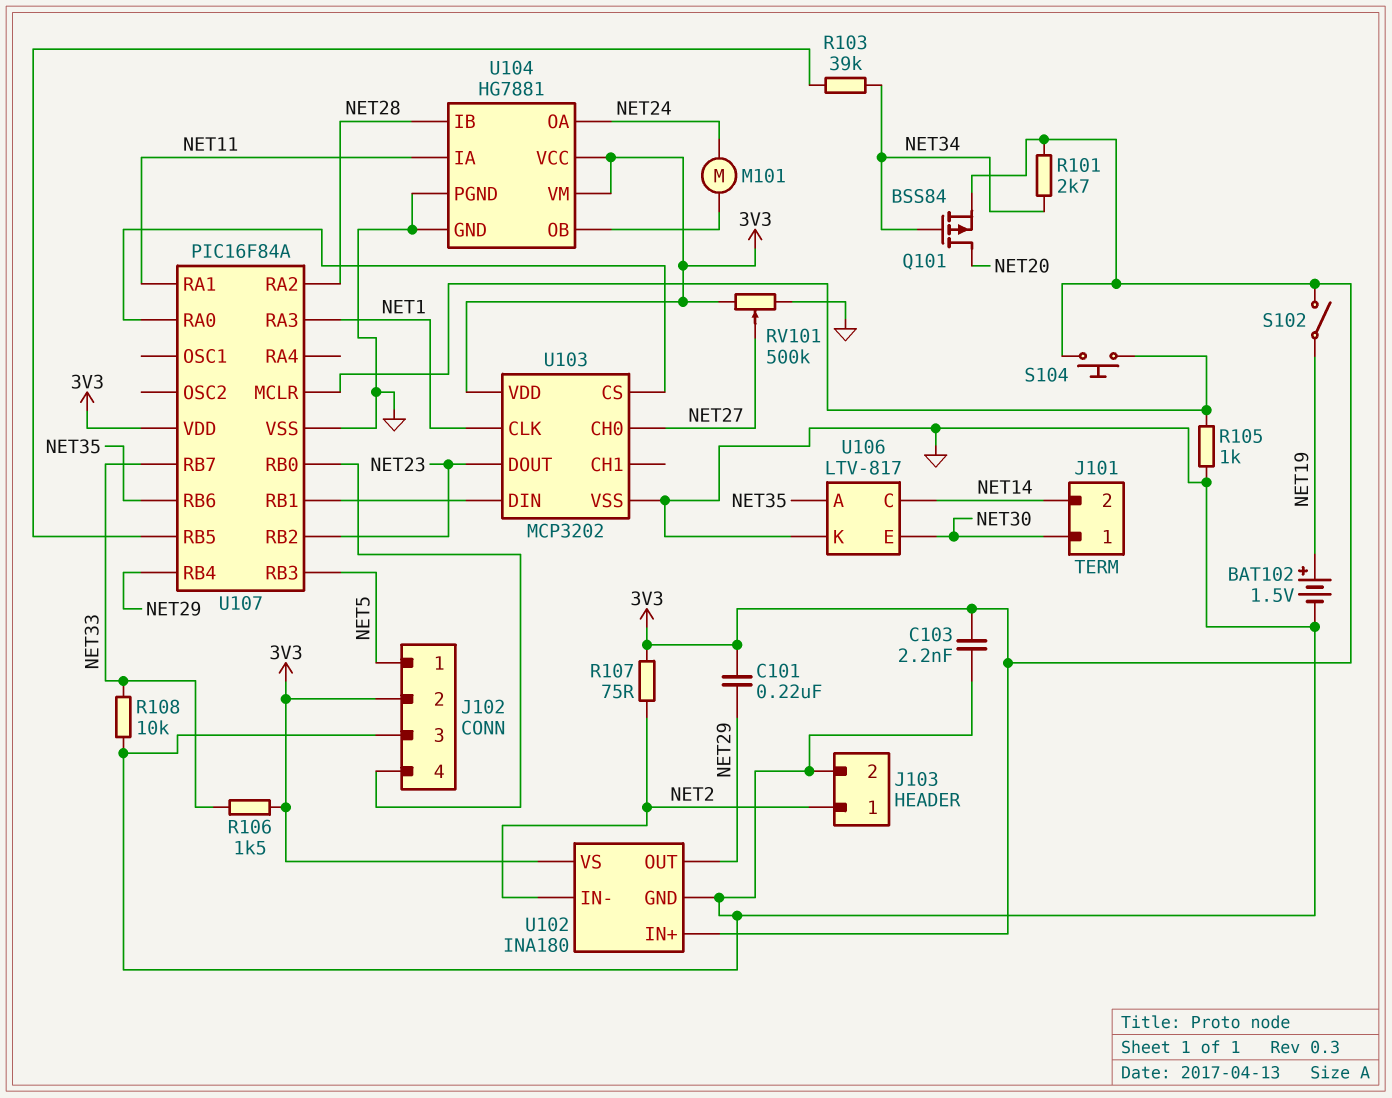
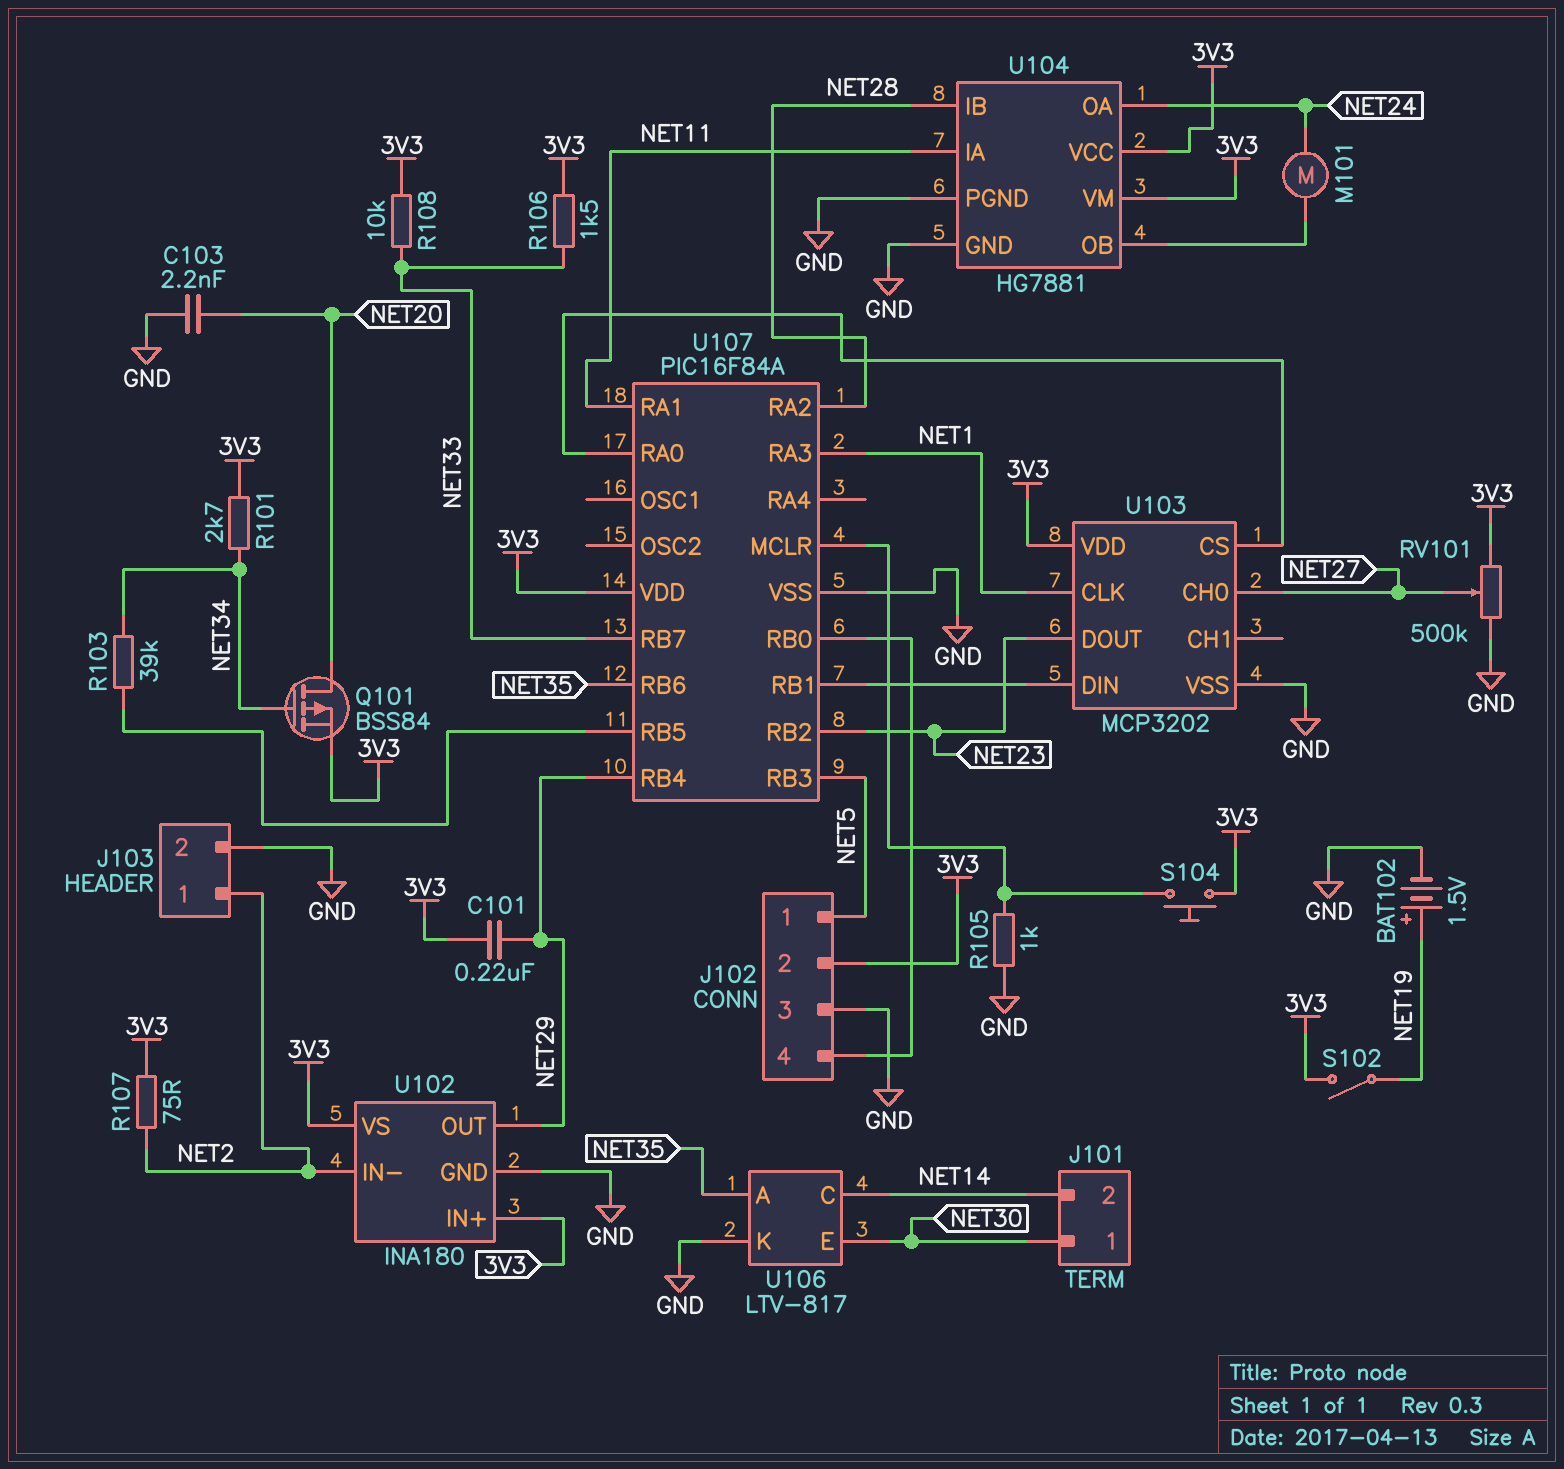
C103: 2.2nF (3V3, GND) -> 2.2nF (GND, NET20)
R108: 10k (GND, NET33) -> 10k (3V3, NET33)

